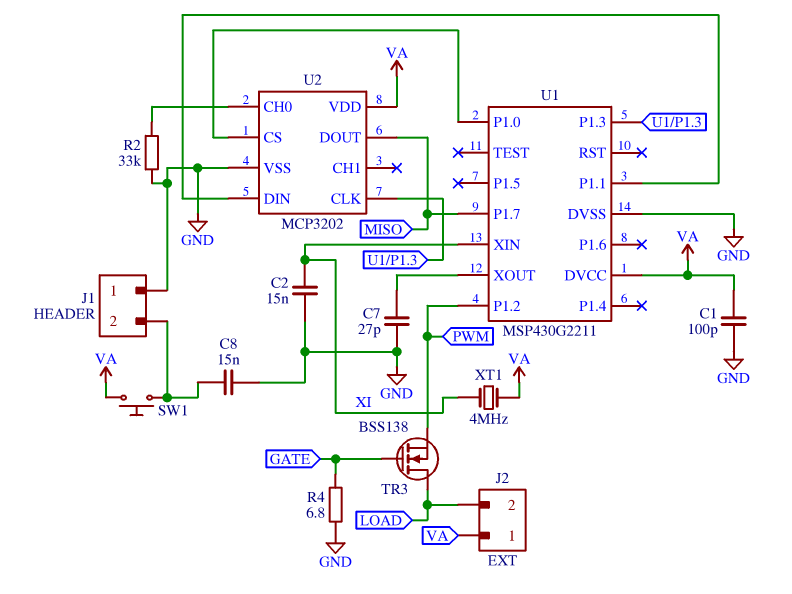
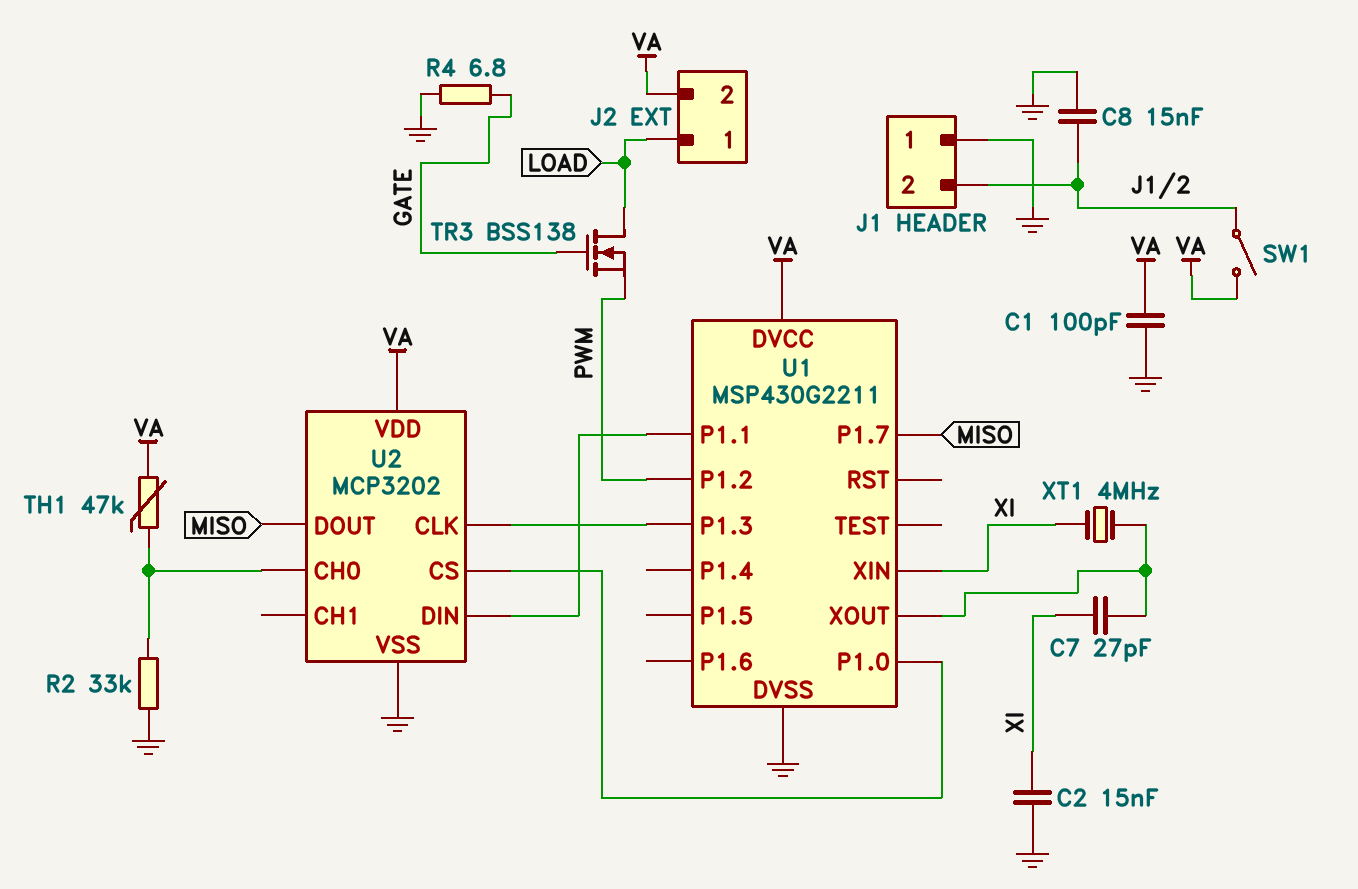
C7: 27pF (GND, U1/XOUT) -> 27pF (U1/XOUT, XI)
J2 pin 1: VA -> LOAD
J2 pin 2: LOAD -> VA
SW1: button (J1/2, VA) -> switch (J1/2, VA)
TH1: none -> 47k (U2/CH0, VA)
XT1: 4MHz (VA, XI) -> 4MHz (U1/XOUT, XI)

